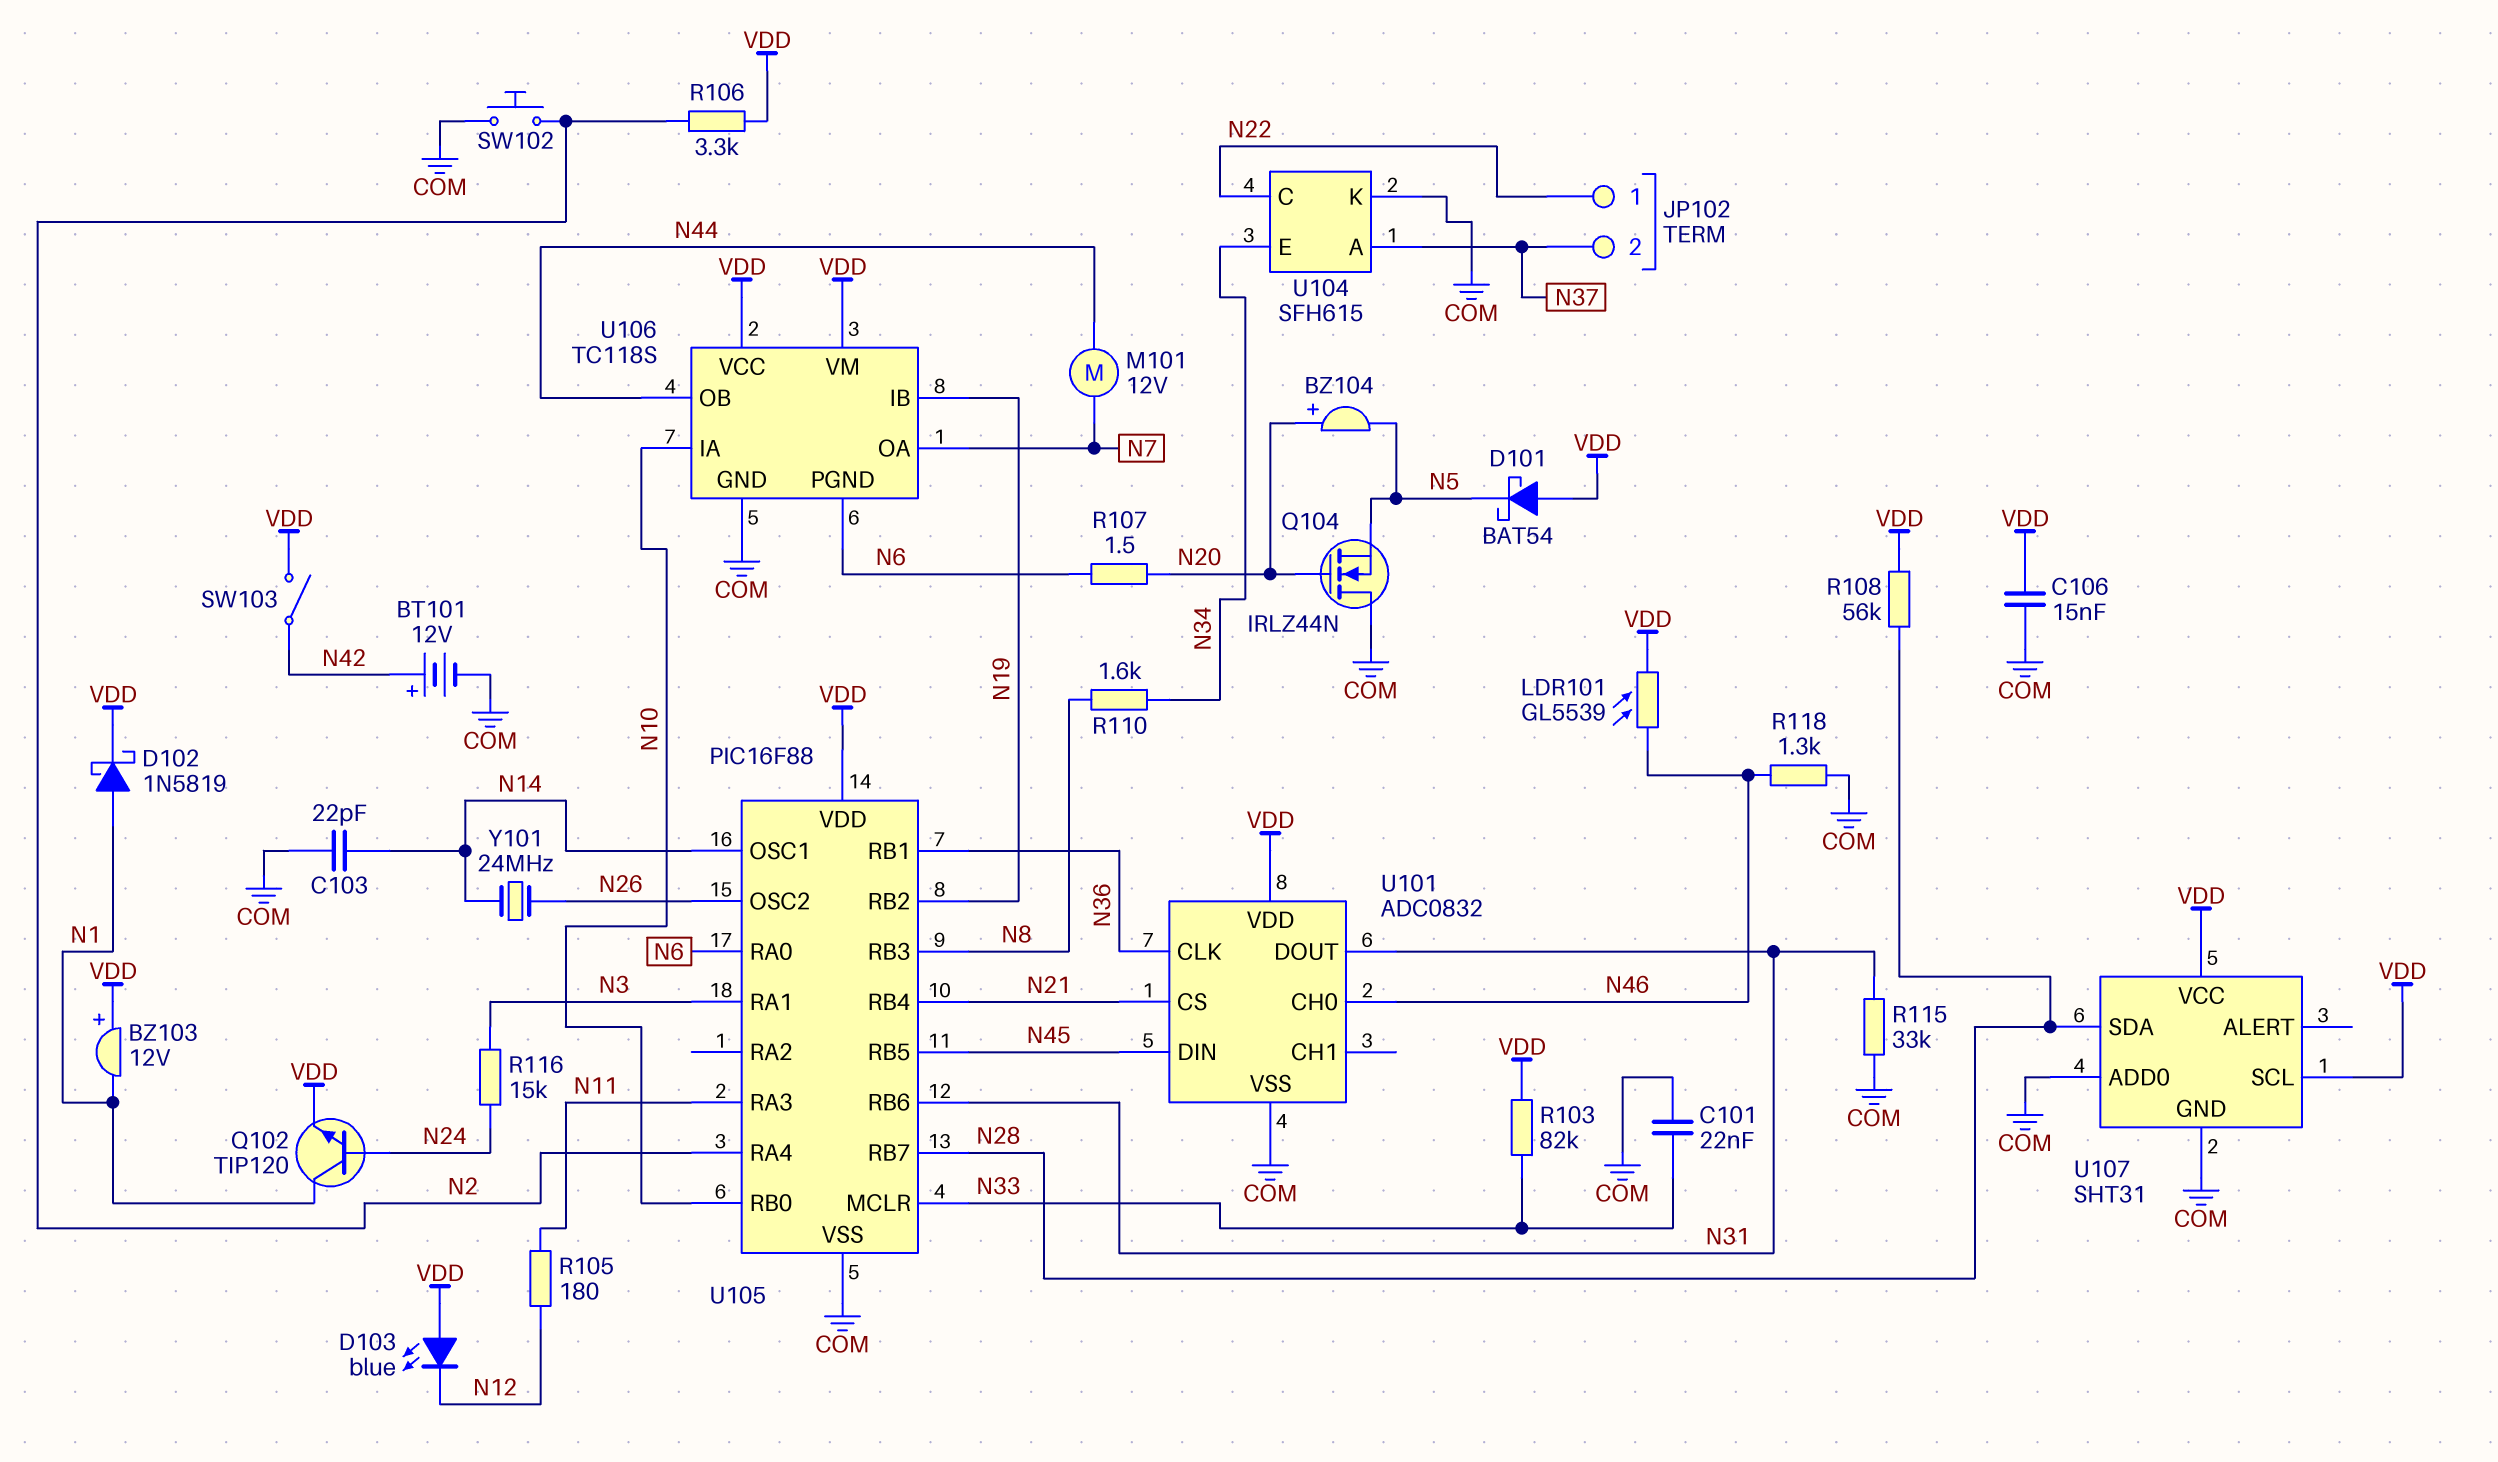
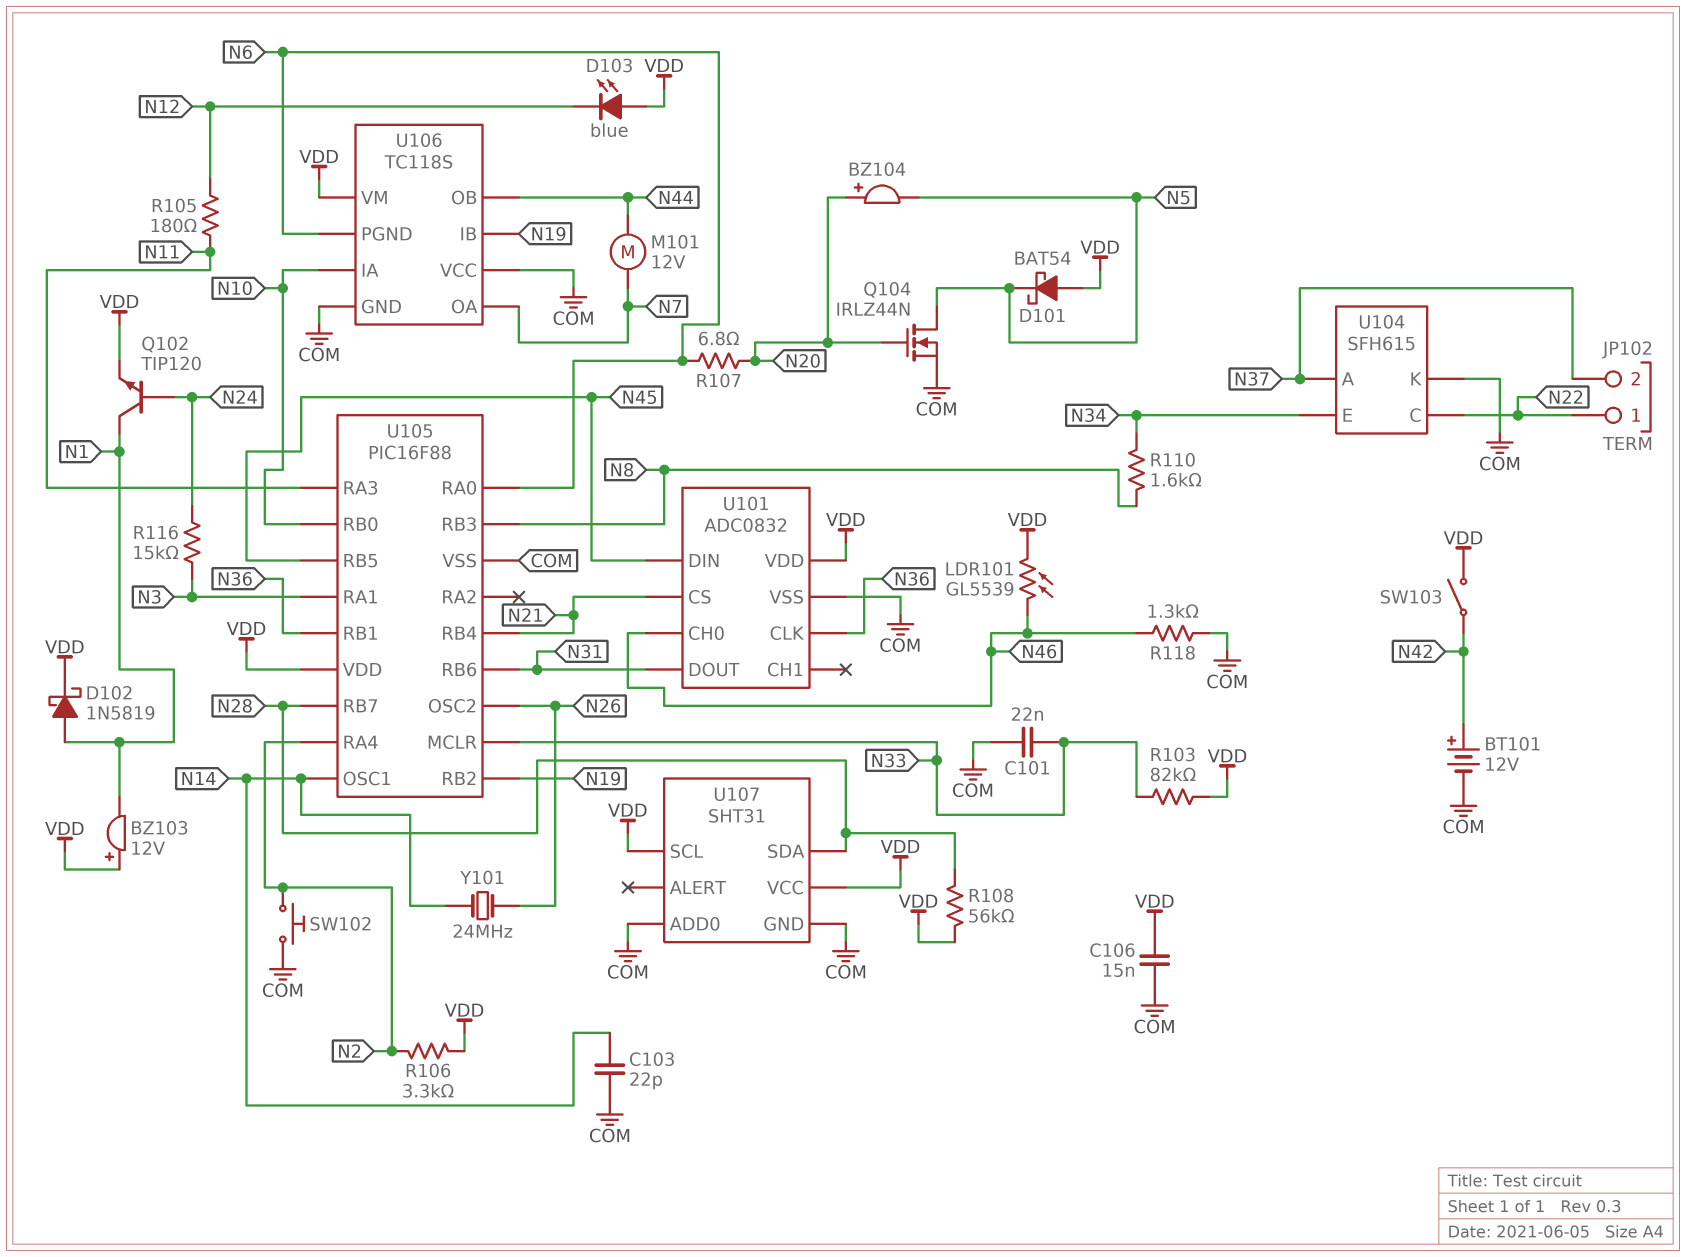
Q104: NMOS IRLZ44N (G N20, D COM, S N5) -> NMOS IRLZ44N (G N20, D N5, S COM)
R107: 1.5 (N6, N20) -> 6.8 (N6, N20)
R115: 33k (COM, N31) -> none
U106 pin VCC: VDD -> COM

